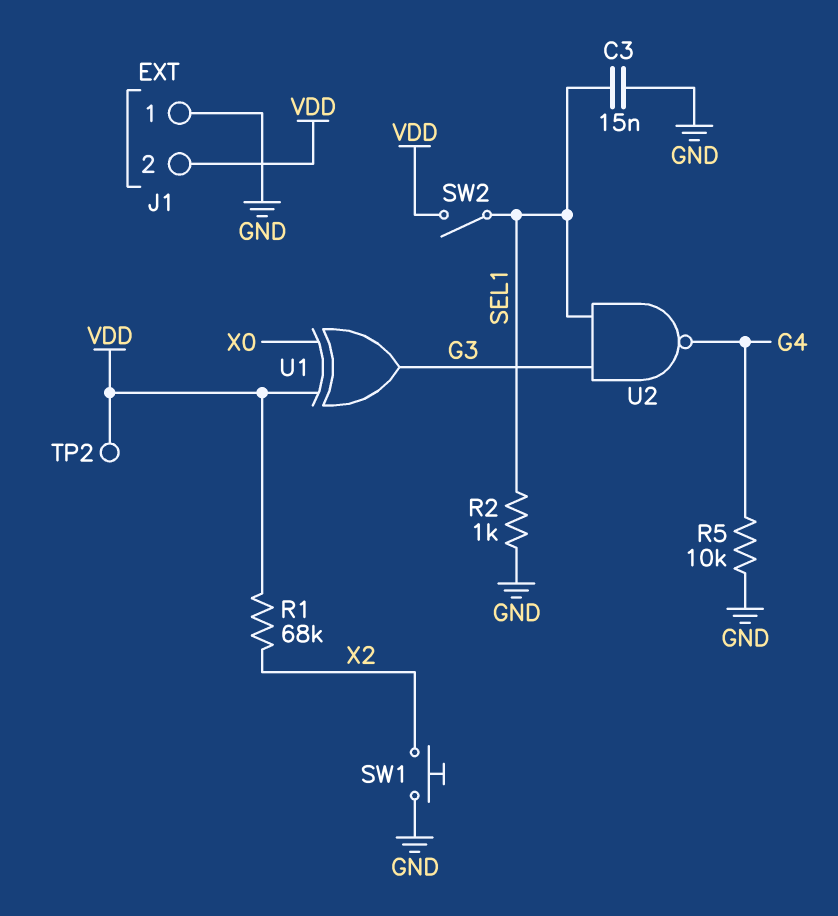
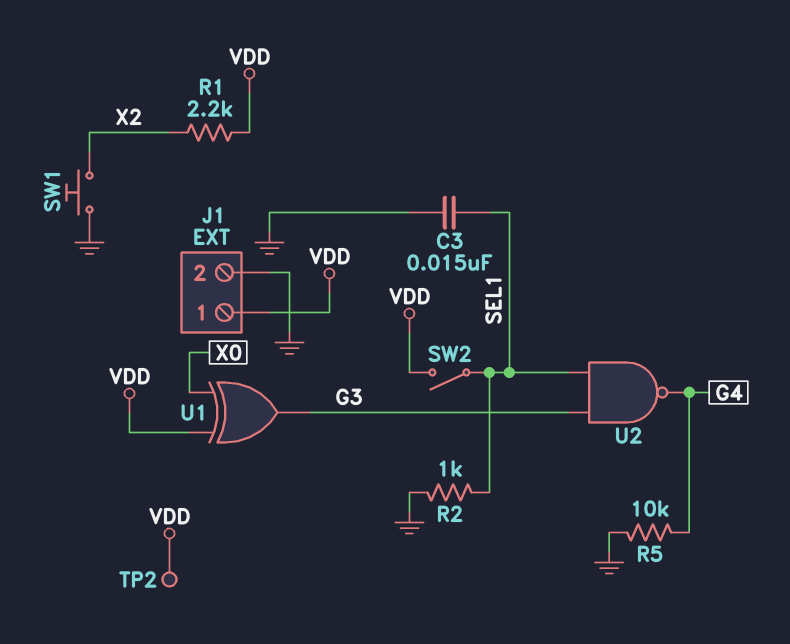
J1 pin 1: GND -> VDD
J1 pin 2: VDD -> GND
R1: 68k (VDD, X2) -> 2.2k (VDD, X2)

